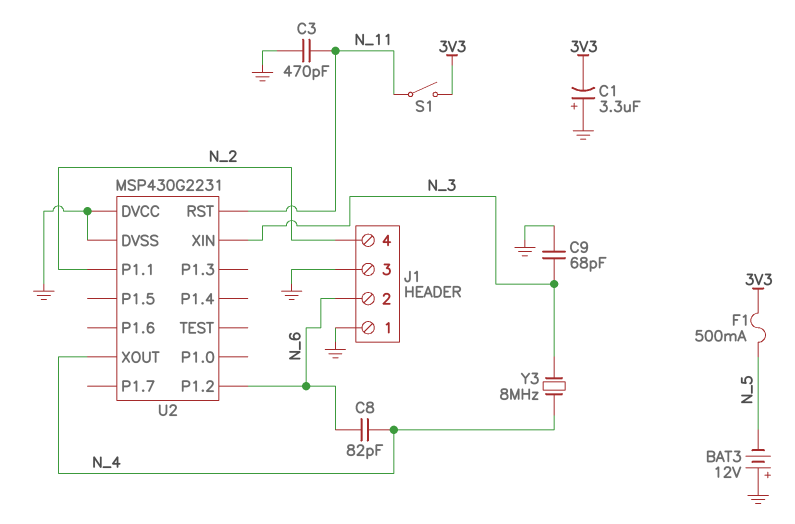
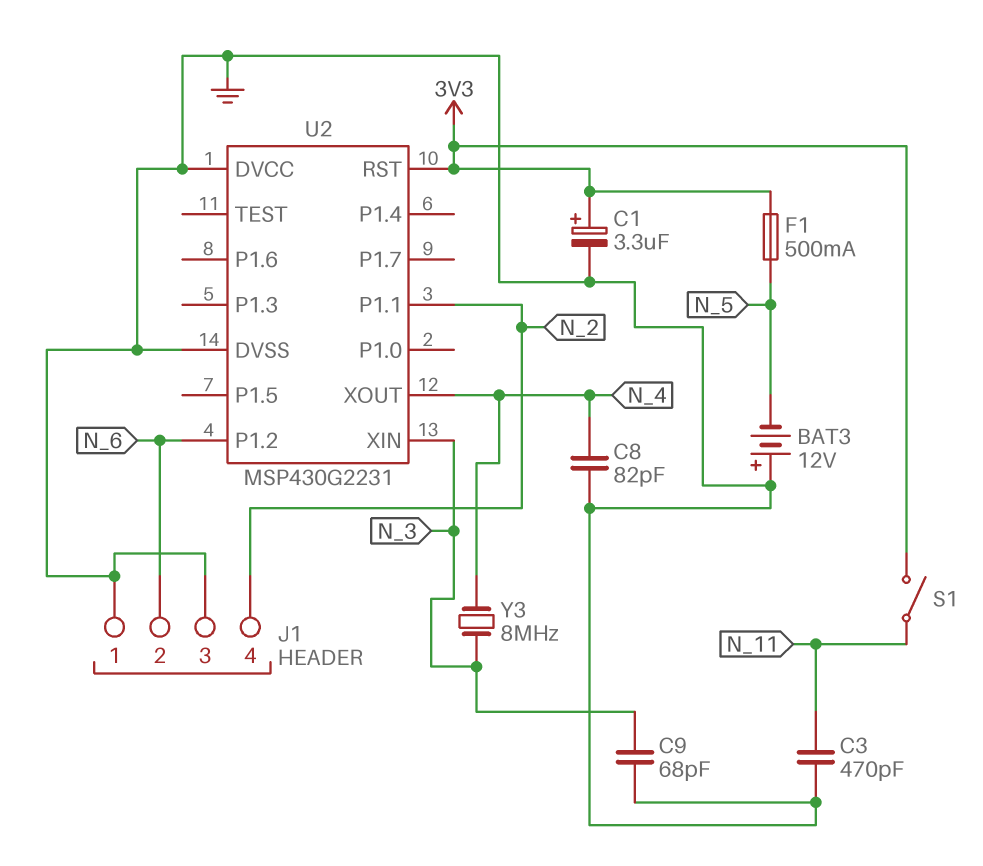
C1: 3.3uF (plus GND, minus 3V3) -> 3.3uF (plus 3V3, minus GND)
C8: 82pF (N_4, N_6) -> 82pF (GND, N_4)
U2 pin RST: N_11 -> 3V3

